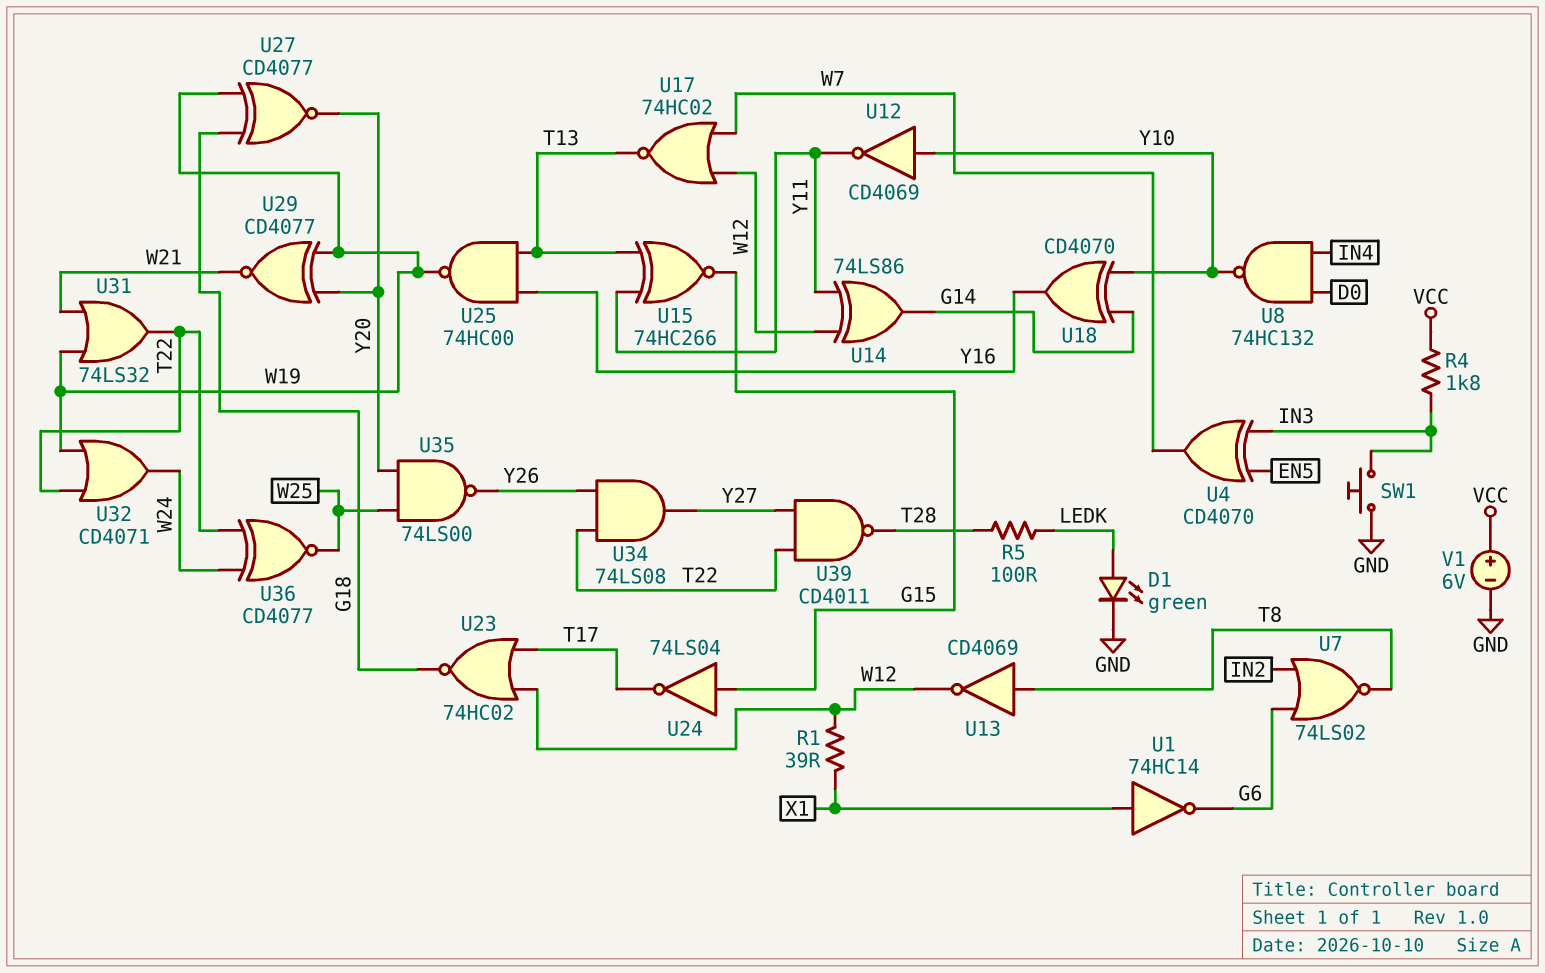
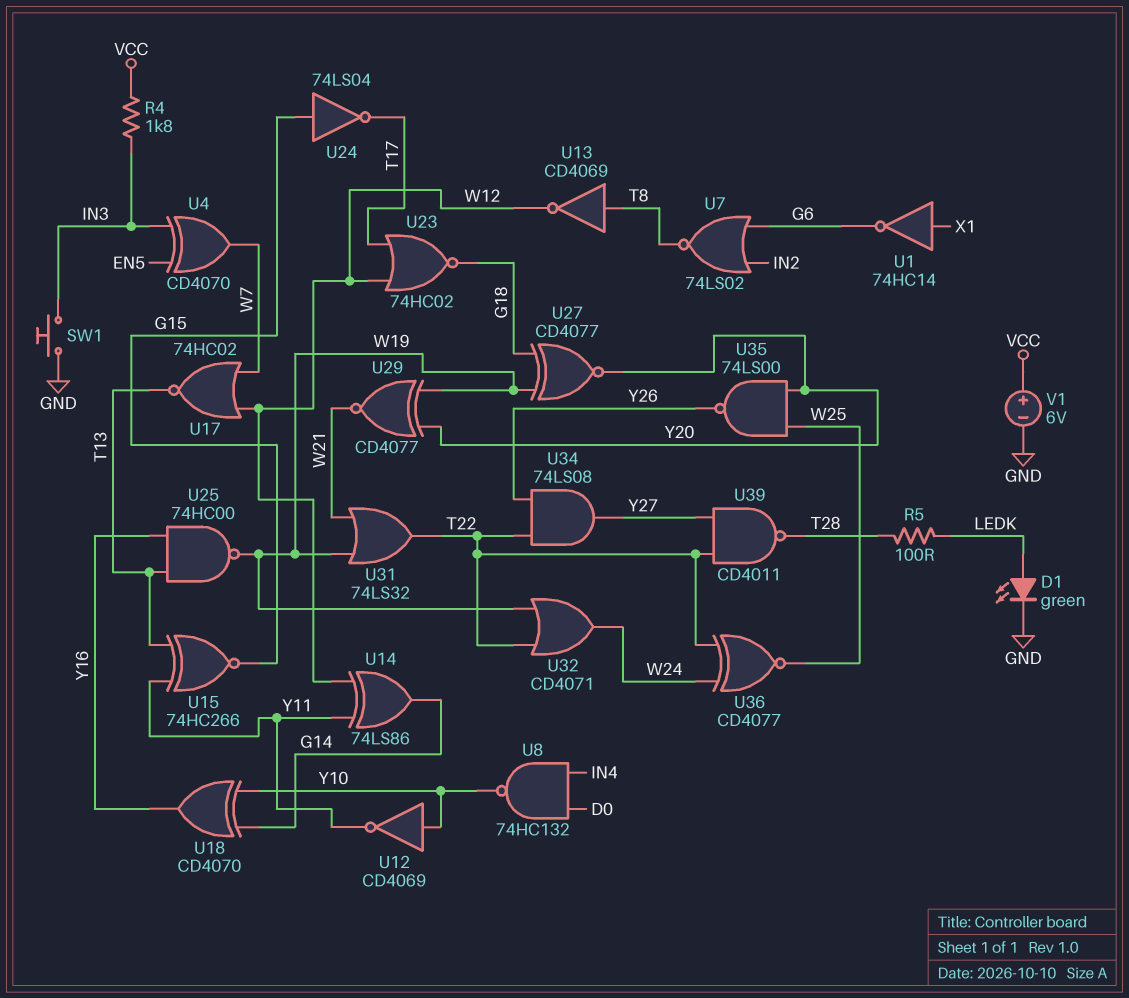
R1: 39 (W12, X1) -> none

